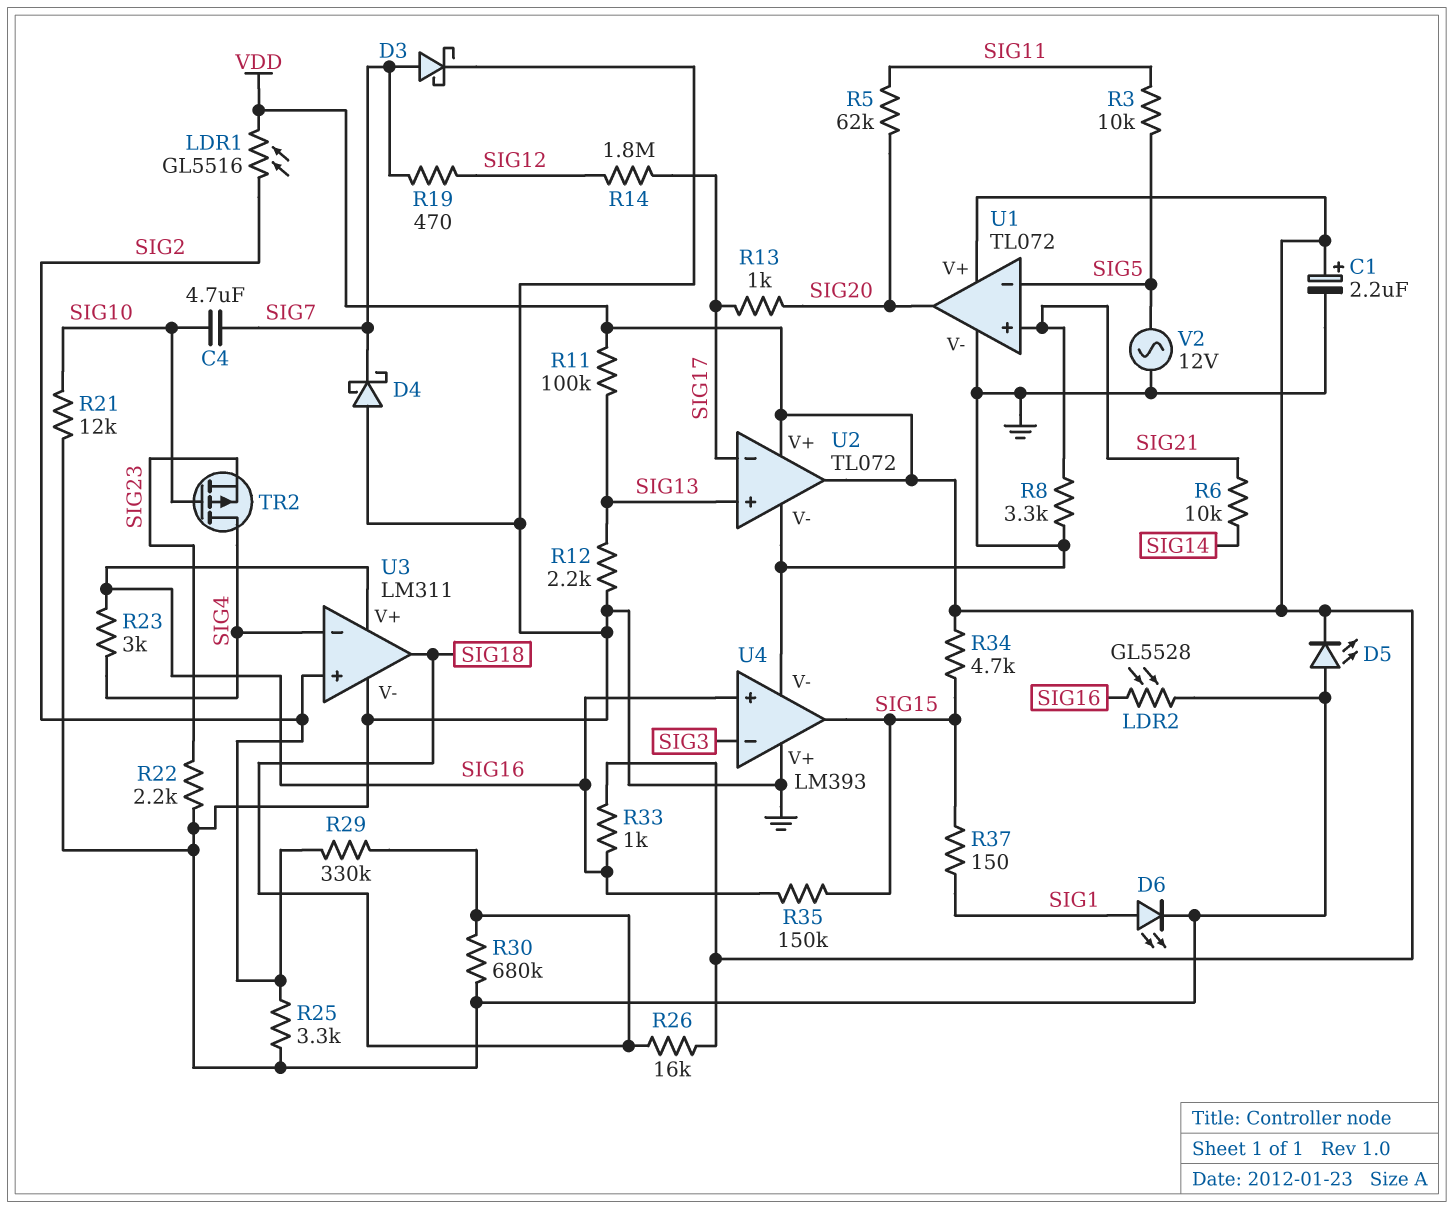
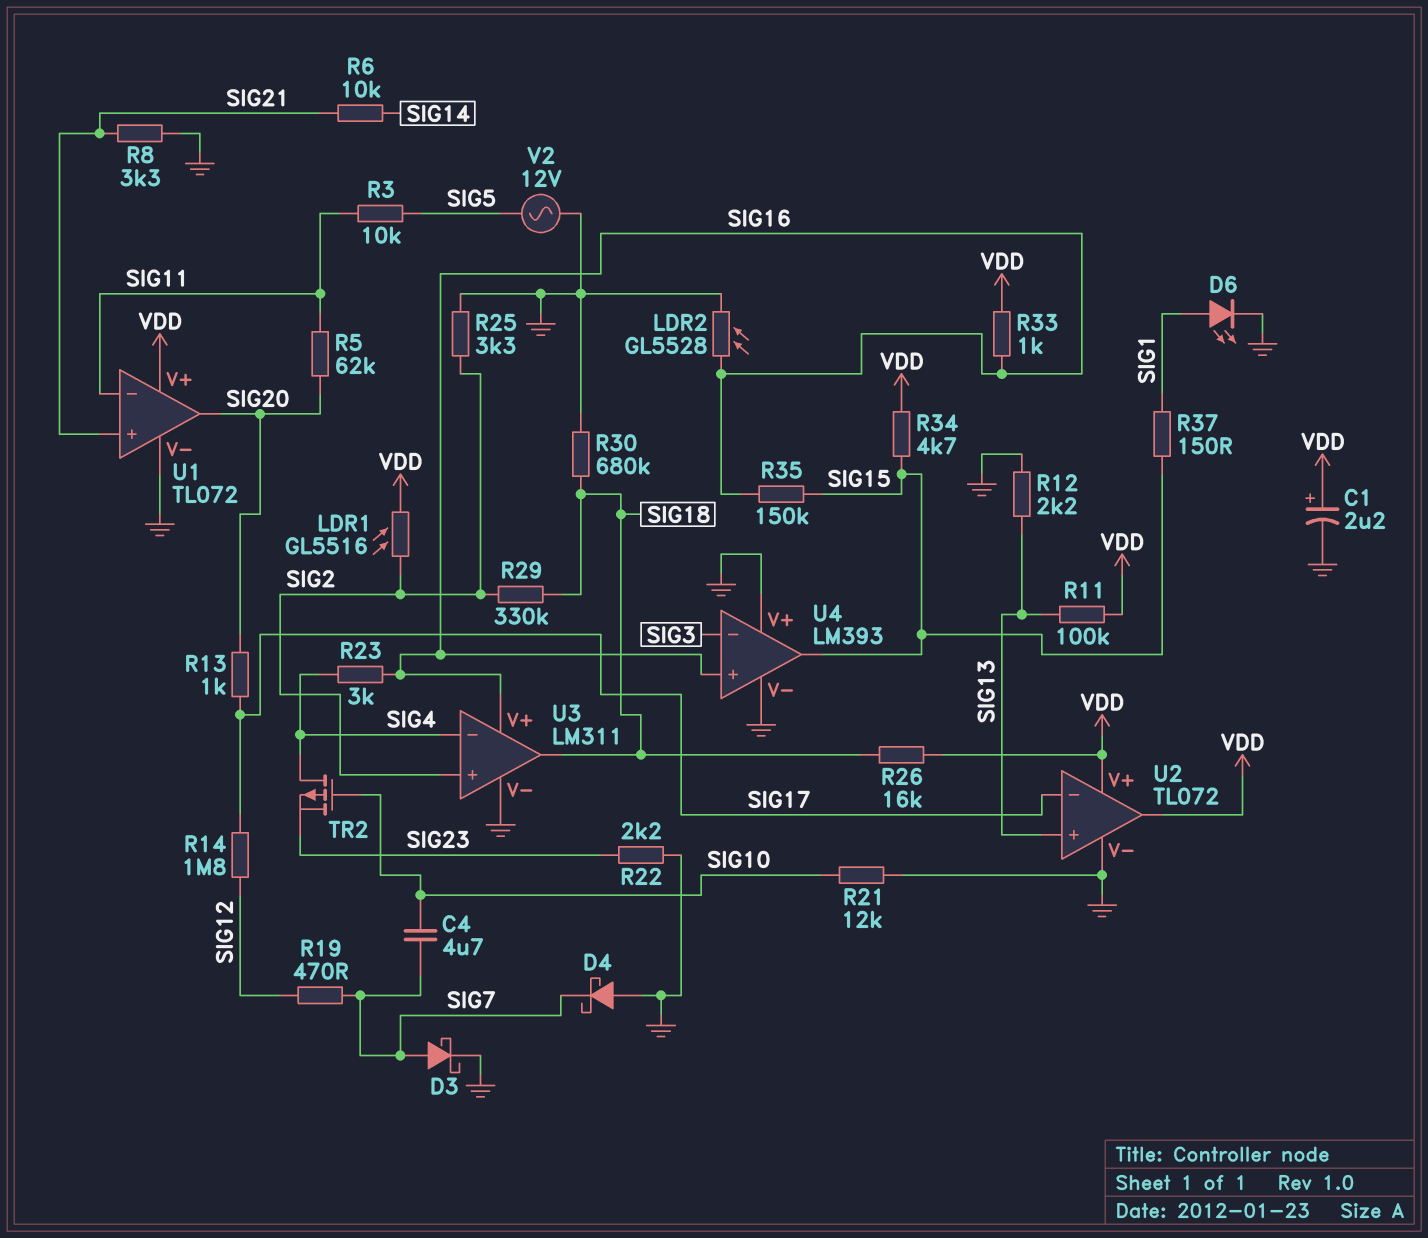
D5: LED (A GND, K VDD) -> none
U1 pin in-: SIG5 -> SIG11

